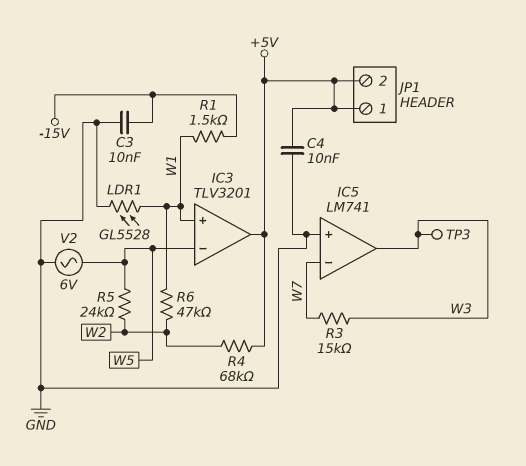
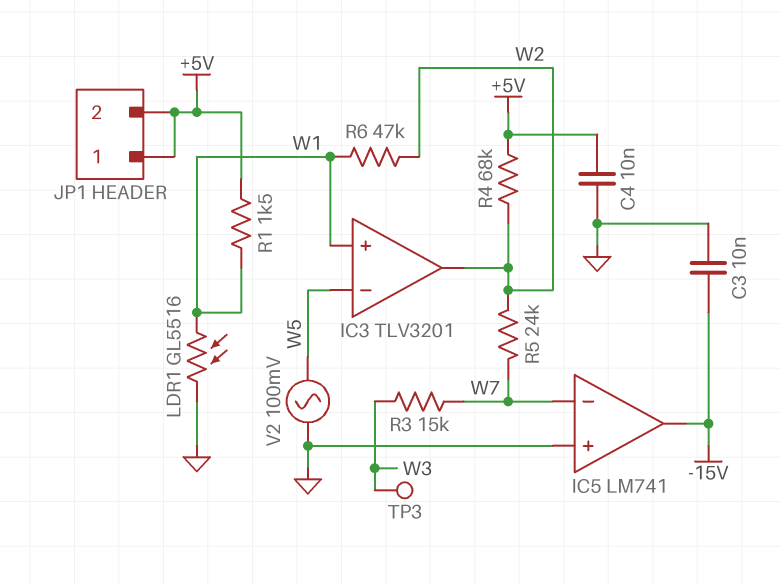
IC3 pin out: +5V -> W2
IC5 pin out: W3 -> -15V
LDR1: GL5528 (GND, W1) -> GL5516 (GND, W1)
R1: 1.5k (-15V, W1) -> 1.5k (+5V, W1)
R5: 24k (W2, W5) -> 24k (W2, W7)
V2: AC 6V (GND, W5) -> AC 100mV (GND, W5)

